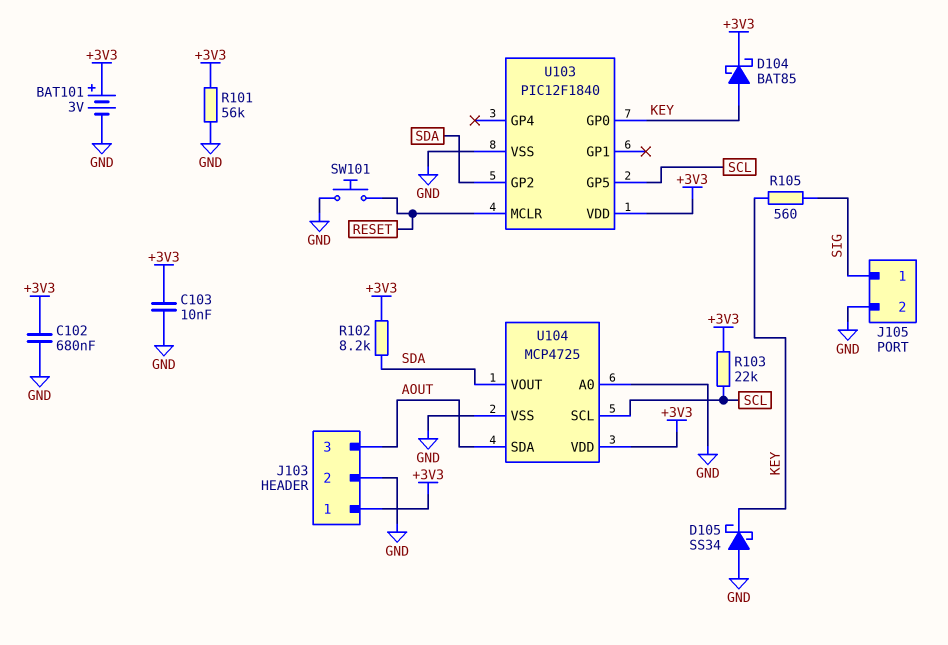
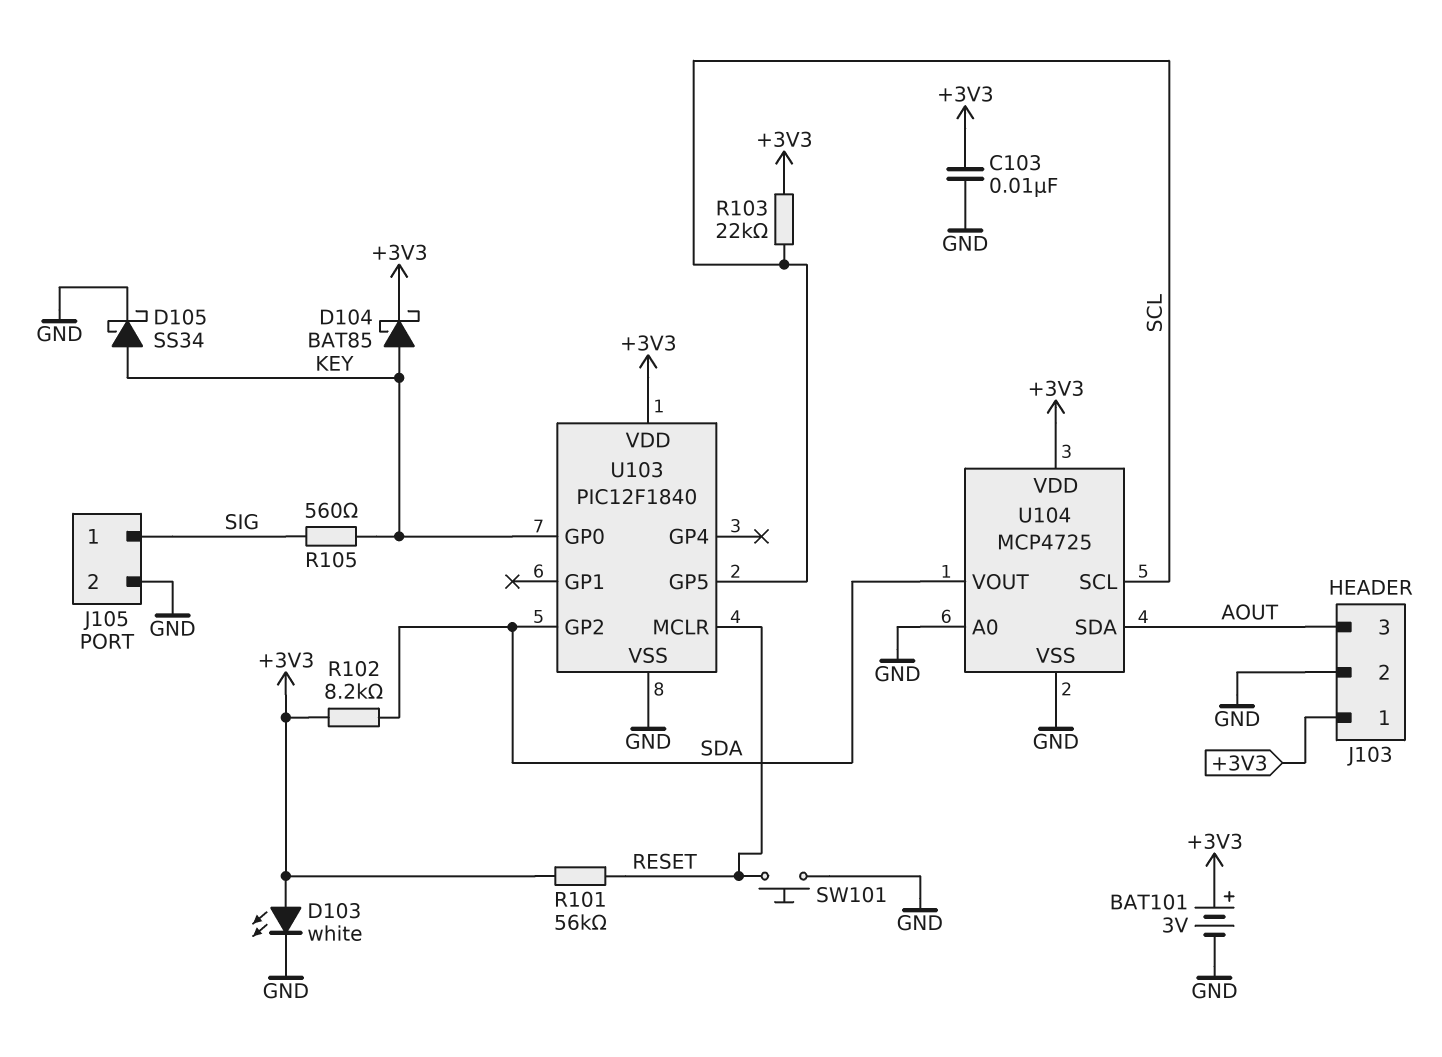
C102: 680nF (+3V3, GND) -> none
D103: none -> LED white (A +3V3, K GND)
D105: schottky SS34 (A GND, K KEY) -> schottky SS34 (A KEY, K GND)
R101: 56k (+3V3, GND) -> 56k (+3V3, RESET)

